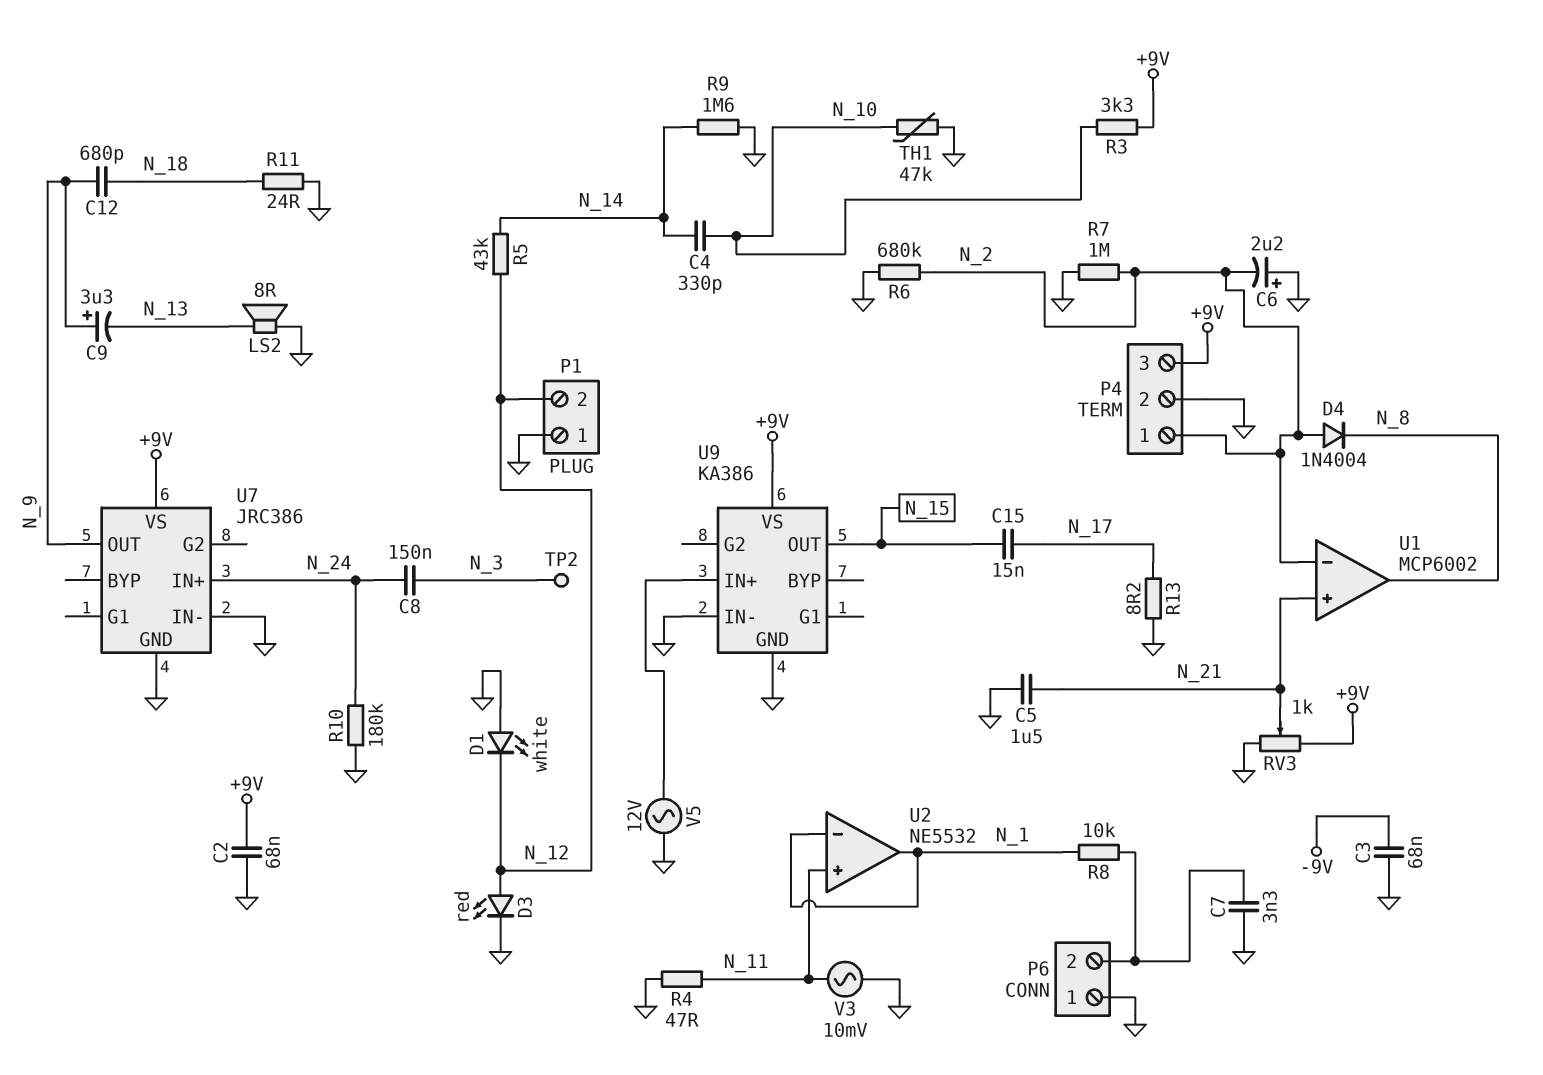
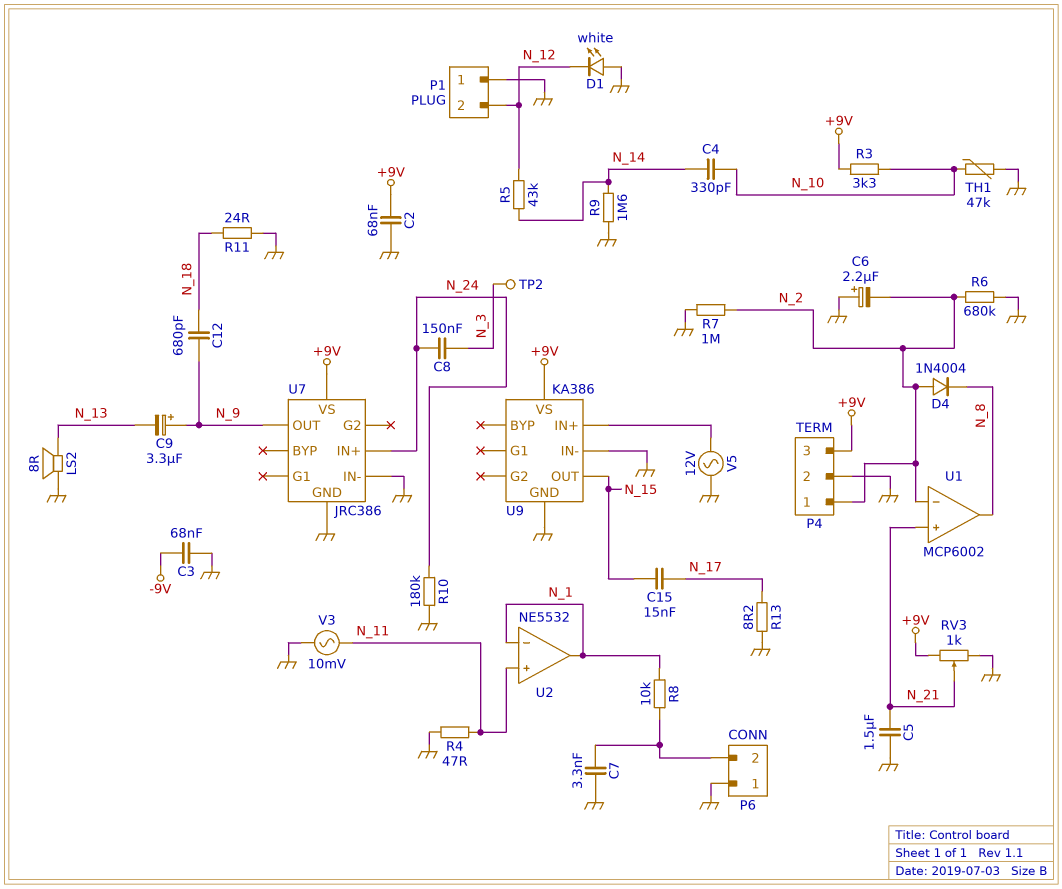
D3: LED red (A N_12, K GND) -> none

